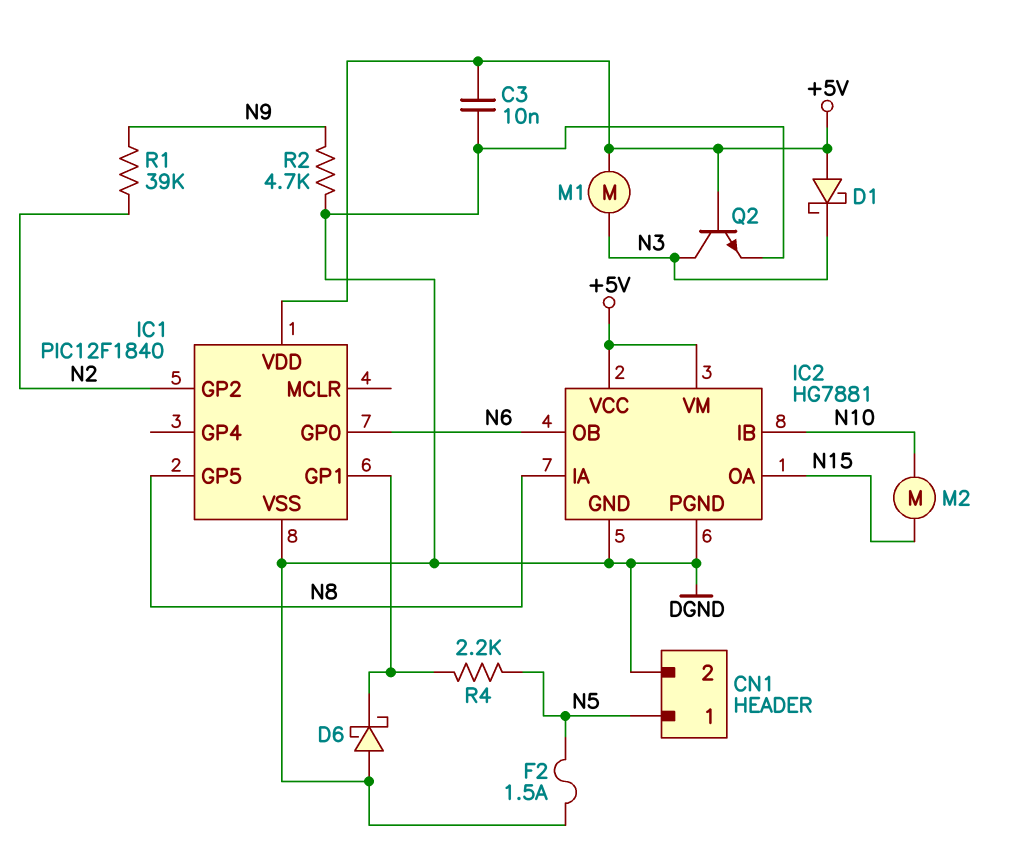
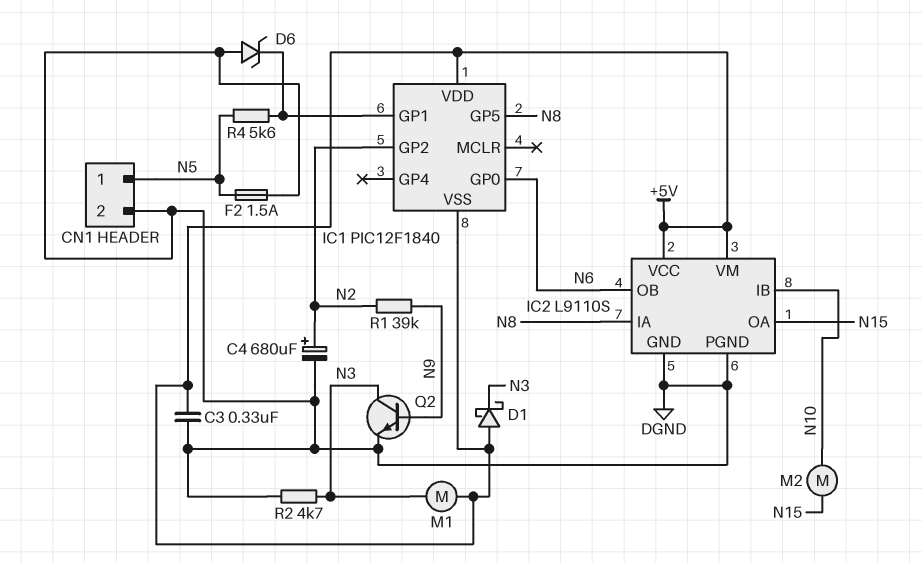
C3: 10nF (+5V, DGND) -> 330nF (+5V, DGND)
C4: none -> 680uF (plus N2, minus DGND)
D6: schottky (A DGND, K IC1/GP1) -> zener (A DGND, K IC1/GP1)
IC1 pin VSS: DGND -> +5V
IC2: HG7881 -> L9110S
Q2: NPN (B +5V, C N3, E DGND) -> NPN (B N9, C N3, E DGND)
R2: 4.7k (DGND, N9) -> 4.7k (DGND, N3)
R4: 2.2k (IC1/GP1, N5) -> 5.6k (IC1/GP1, N5)

